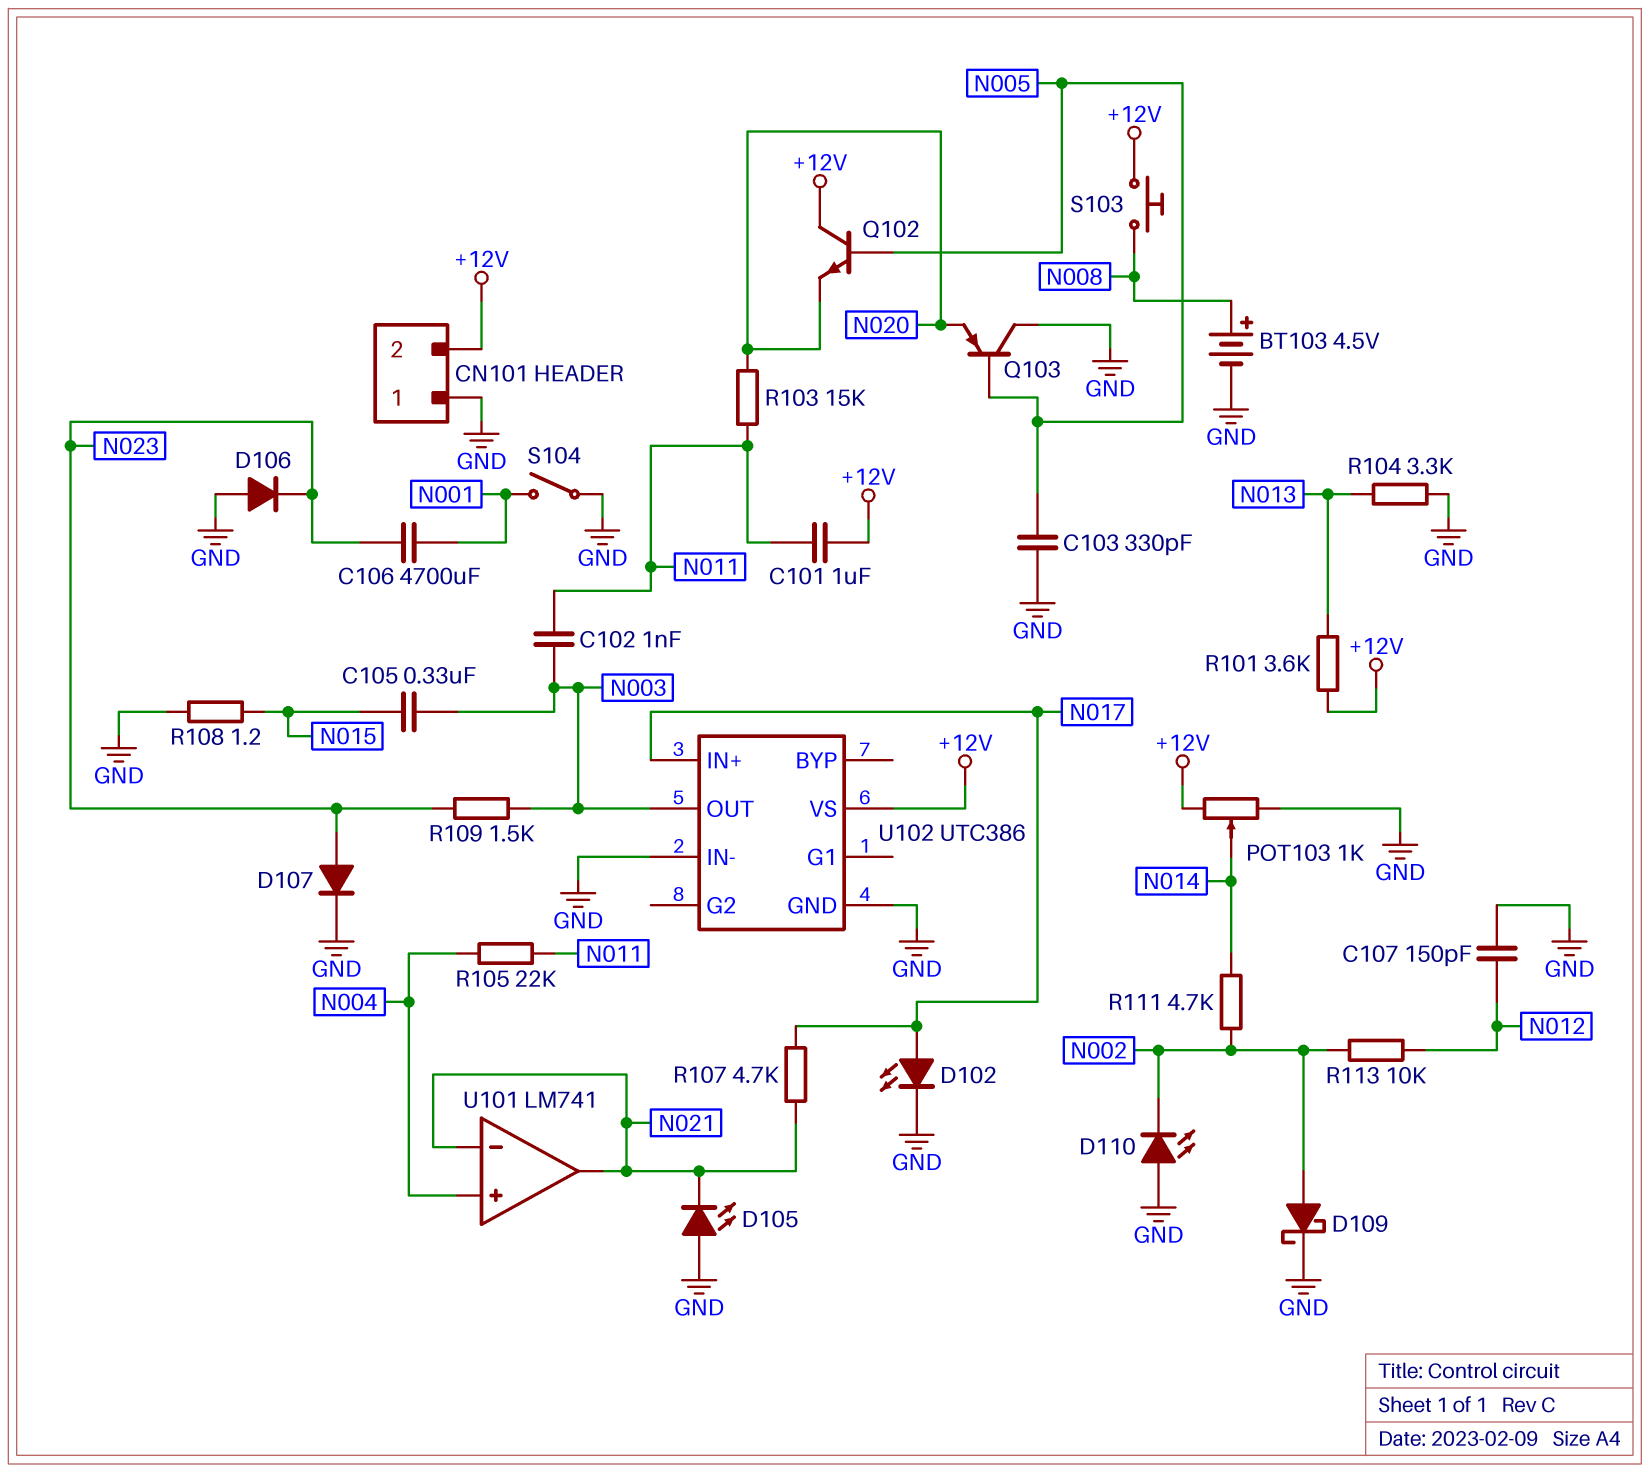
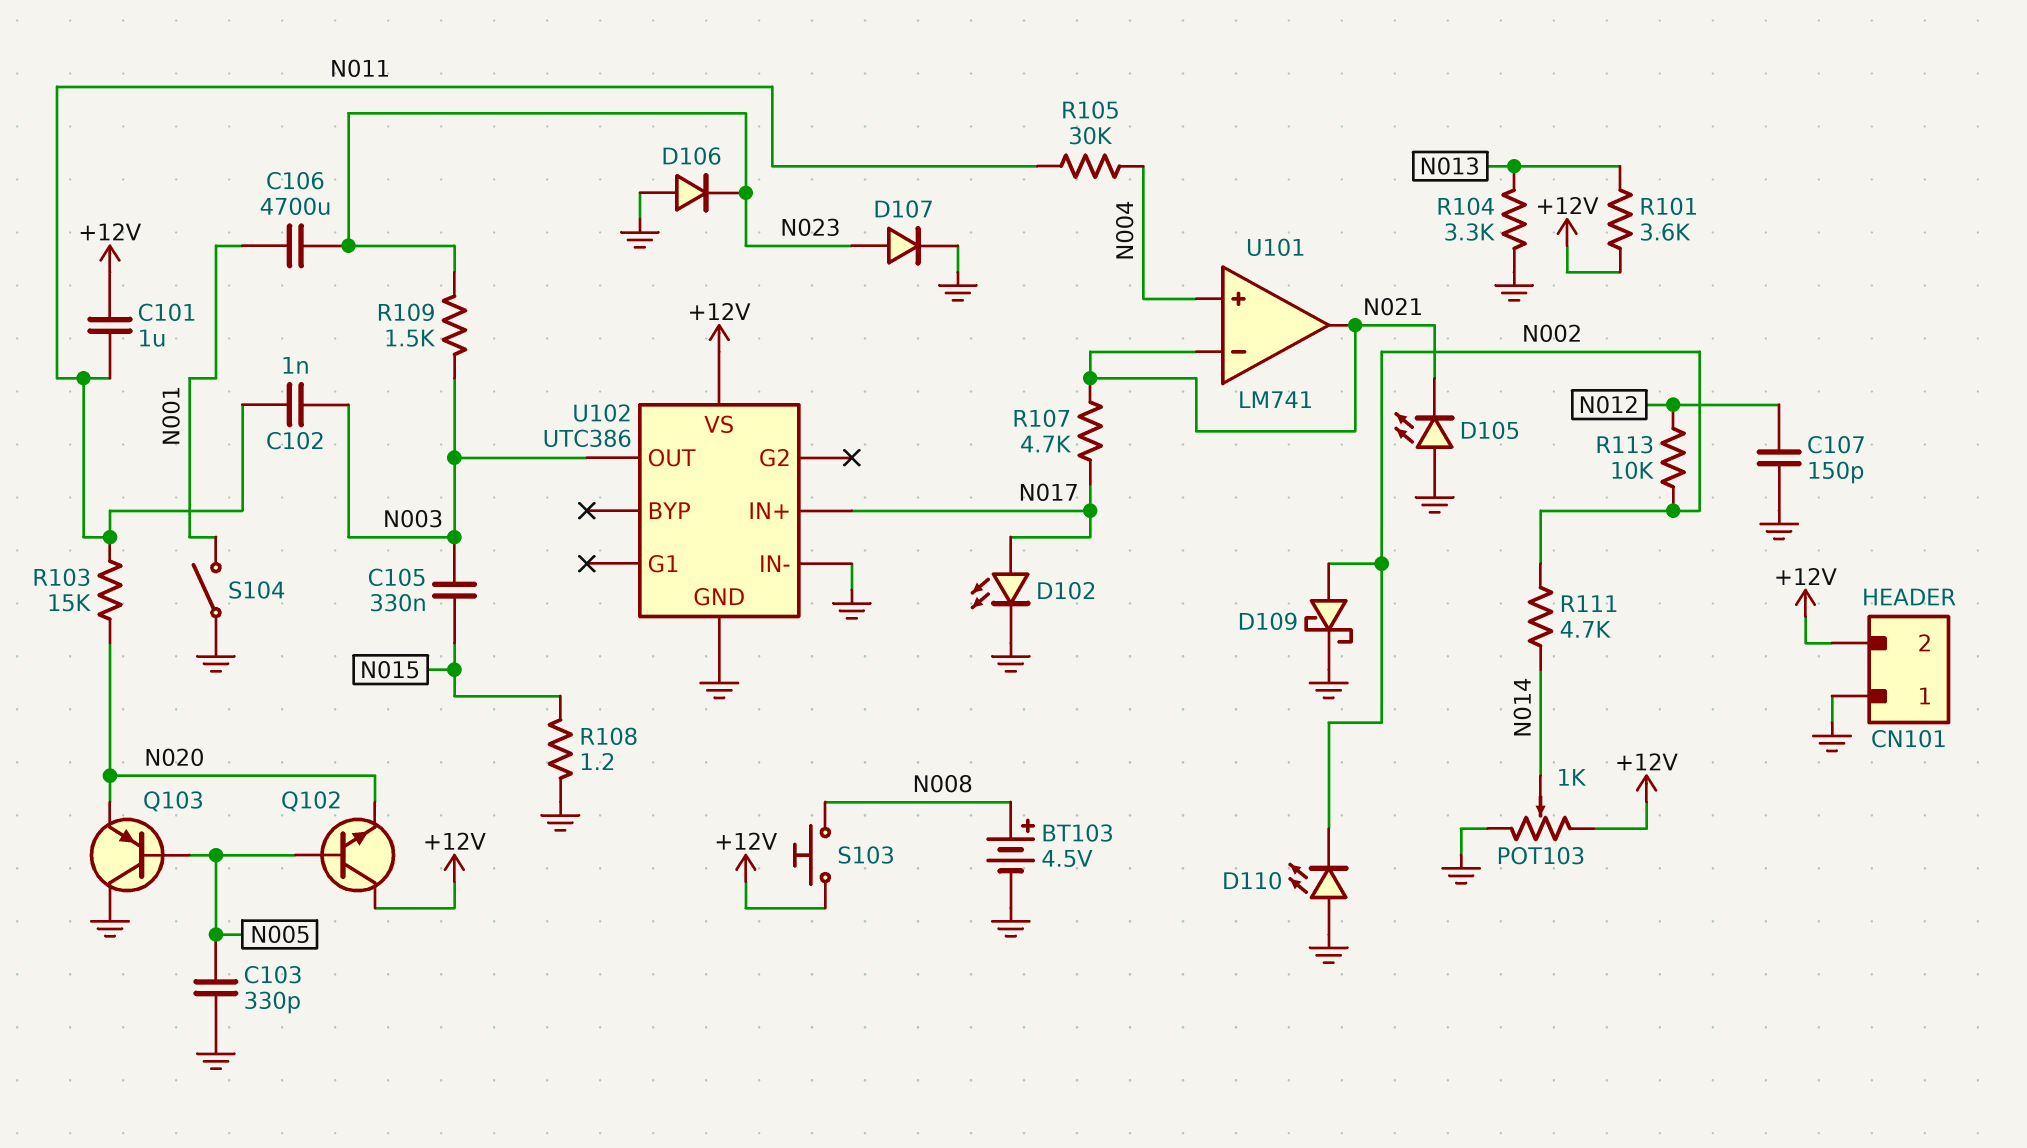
R105: 22k (N004, N011) -> 30k (N004, N011)

